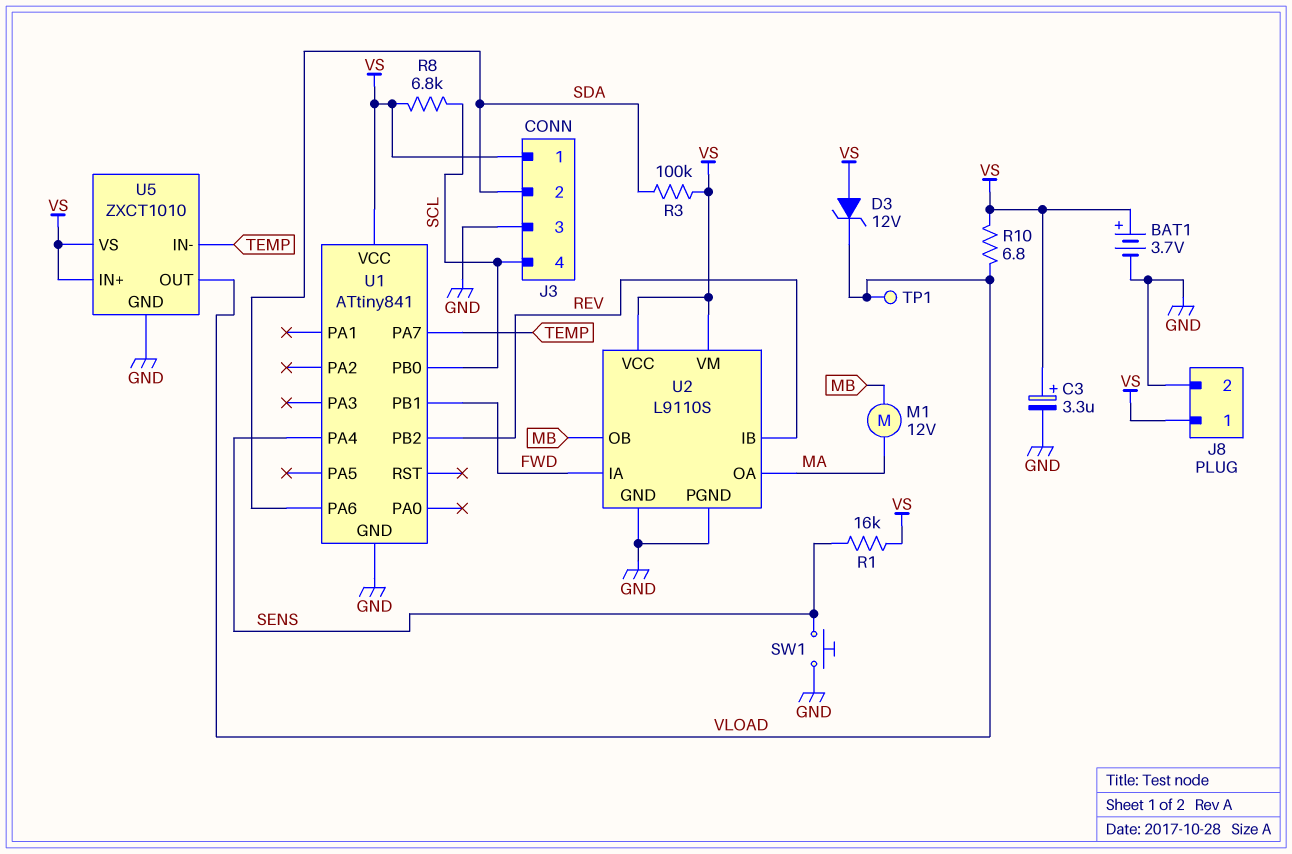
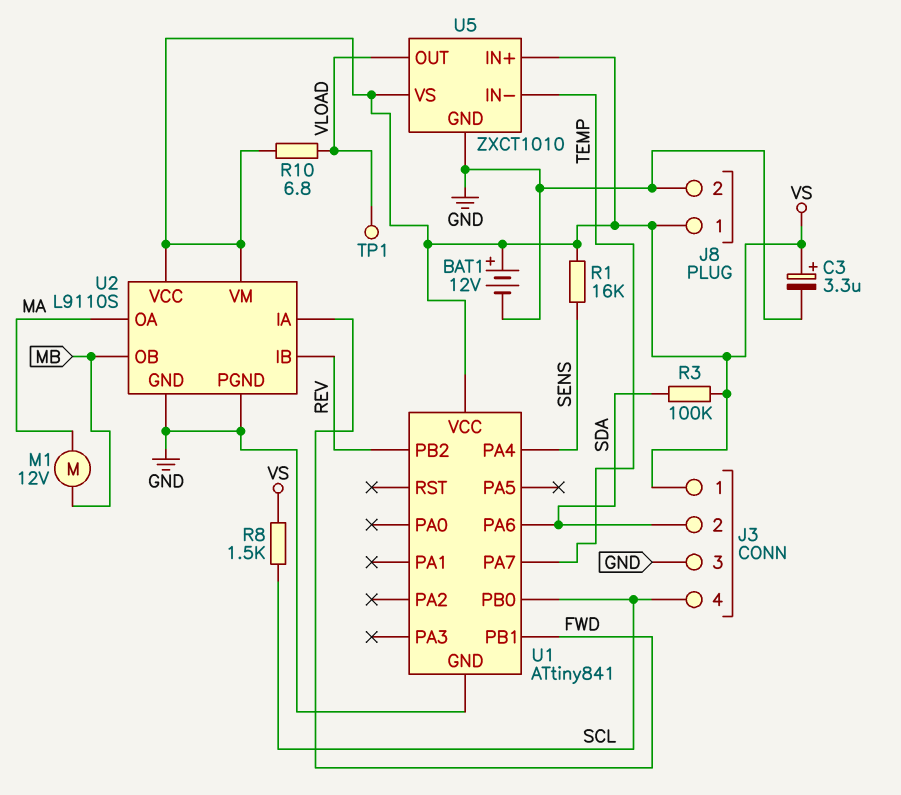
BAT1: 3.7V (plus VS, minus GND) -> 12V (plus VS, minus GND)
D3: zener 12V (A VS, K VLOAD) -> none
R8: 6.8k (SCL, VS) -> 1.5k (SCL, VS)
SW1: button (GND, SENS) -> none

